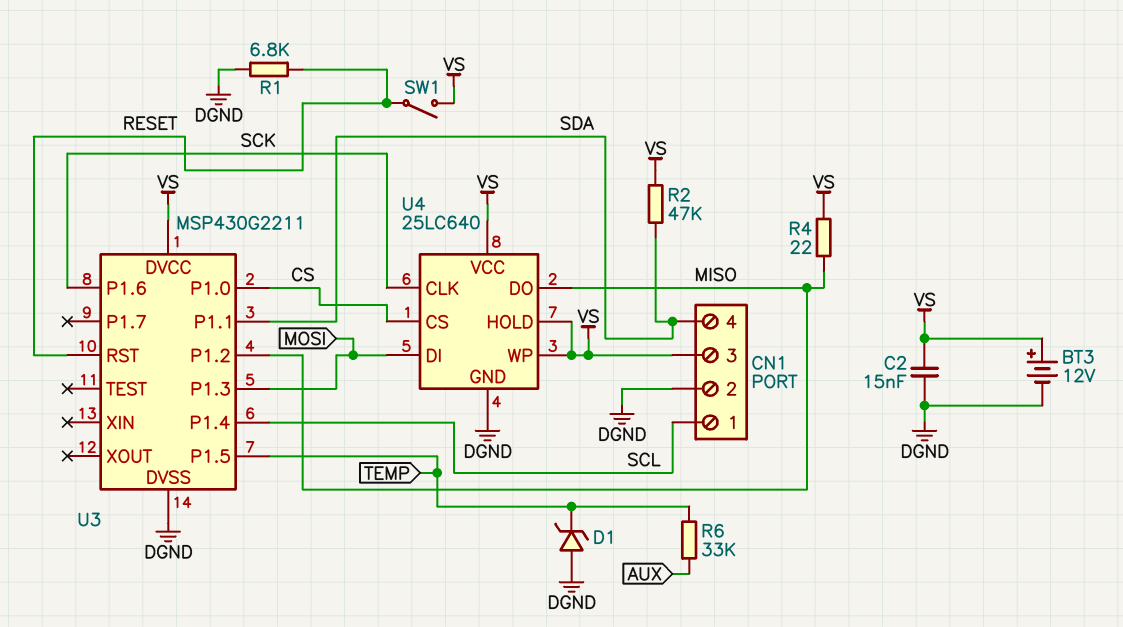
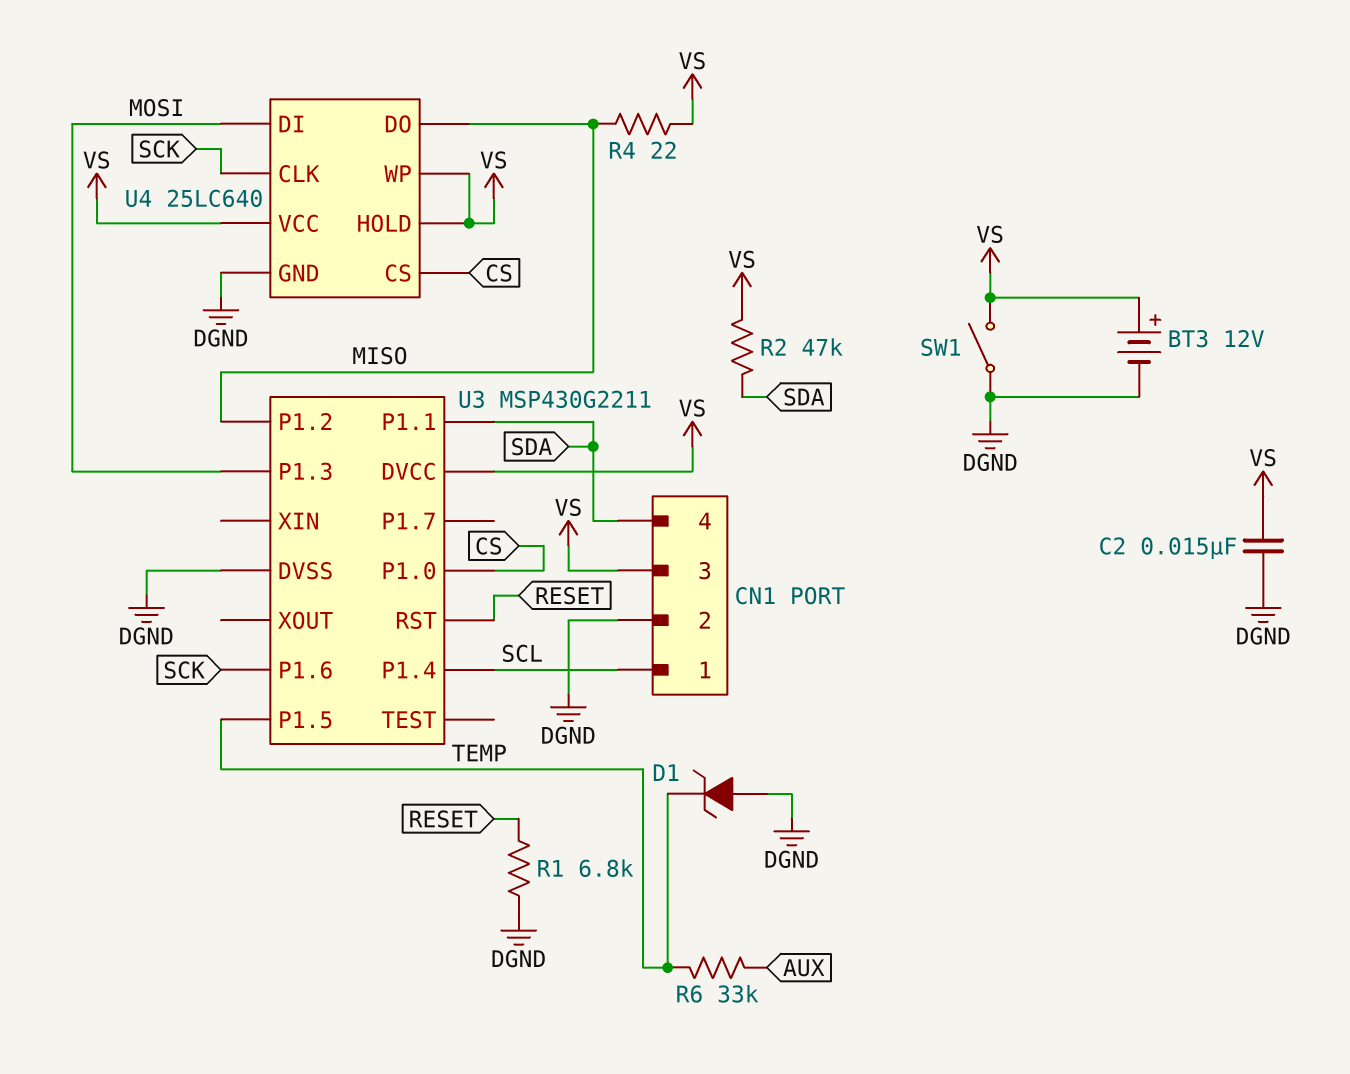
SW1: switch (RESET, VS) -> switch (DGND, VS)

